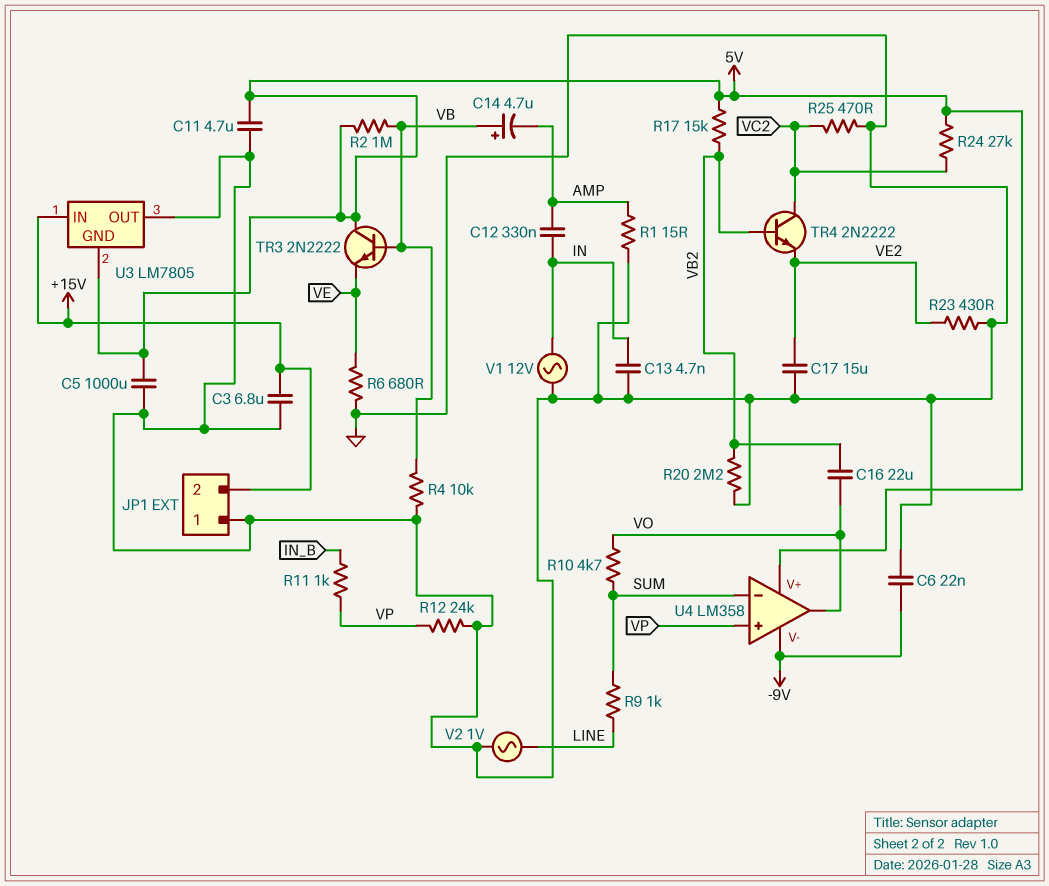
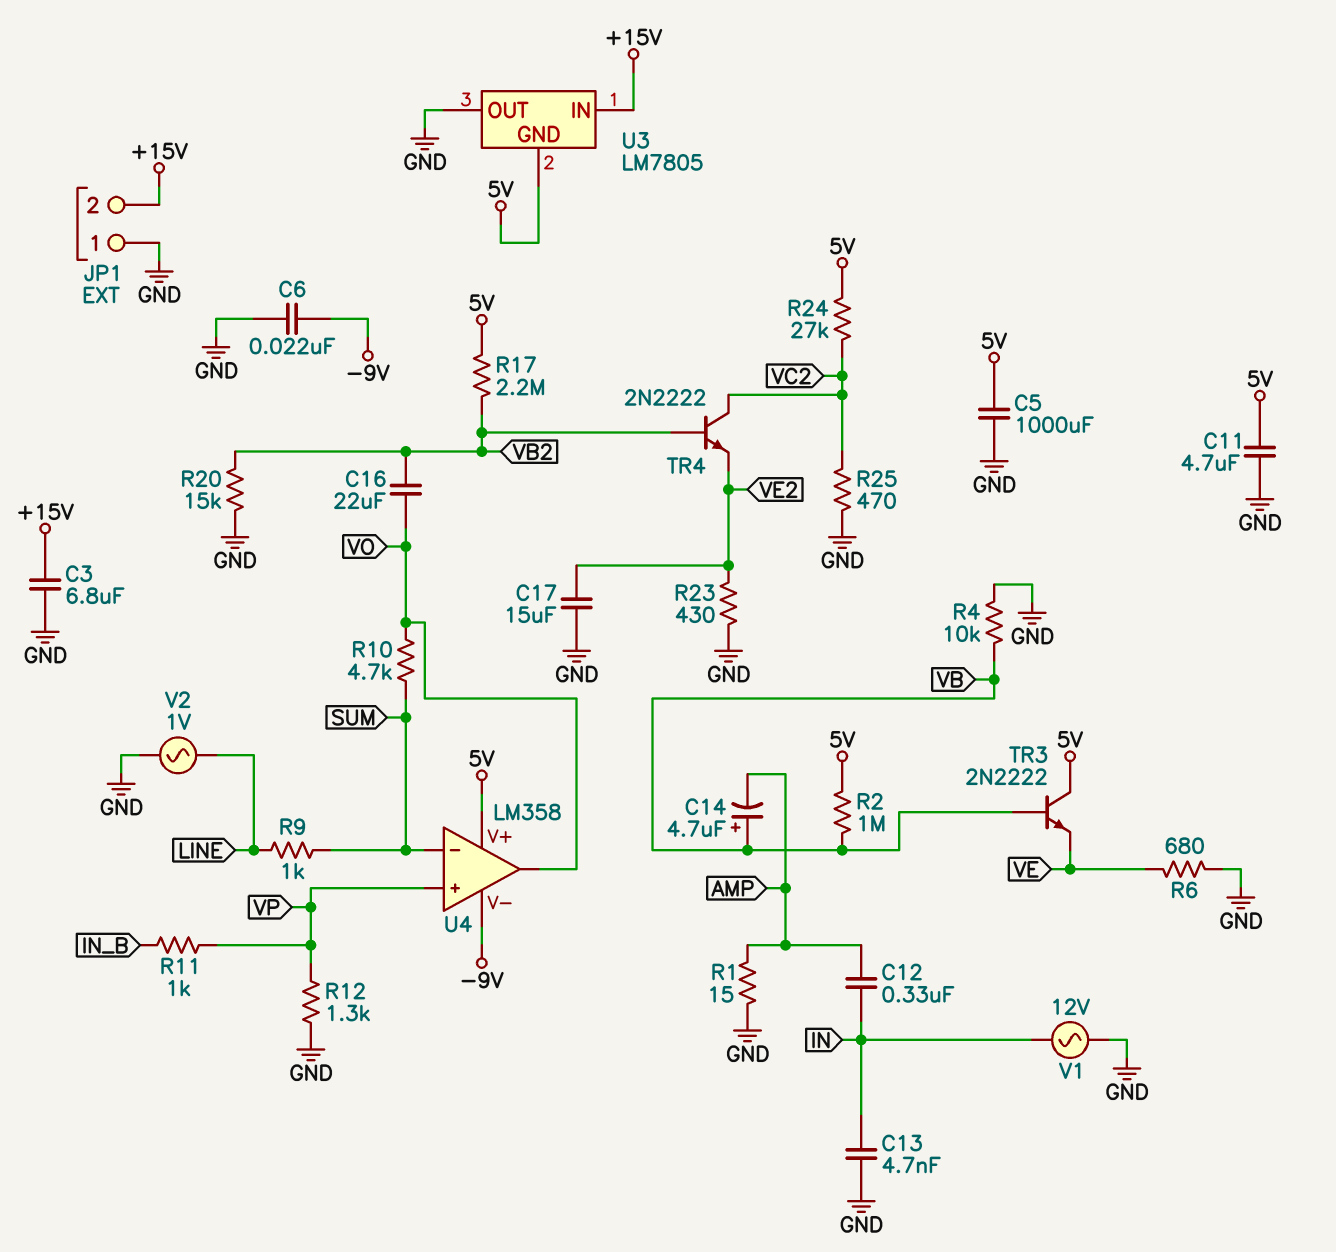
R12: 24k (GND, VP) -> 1.3k (GND, VP)
R17: 15k (5V, VB2) -> 2.2M (5V, VB2)
R20: 2.2M (GND, VB2) -> 15k (GND, VB2)

